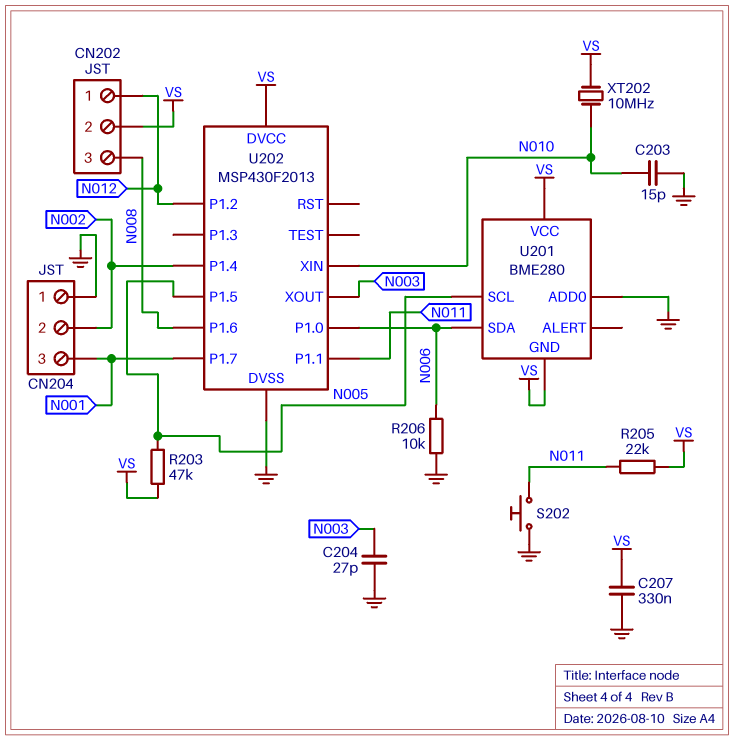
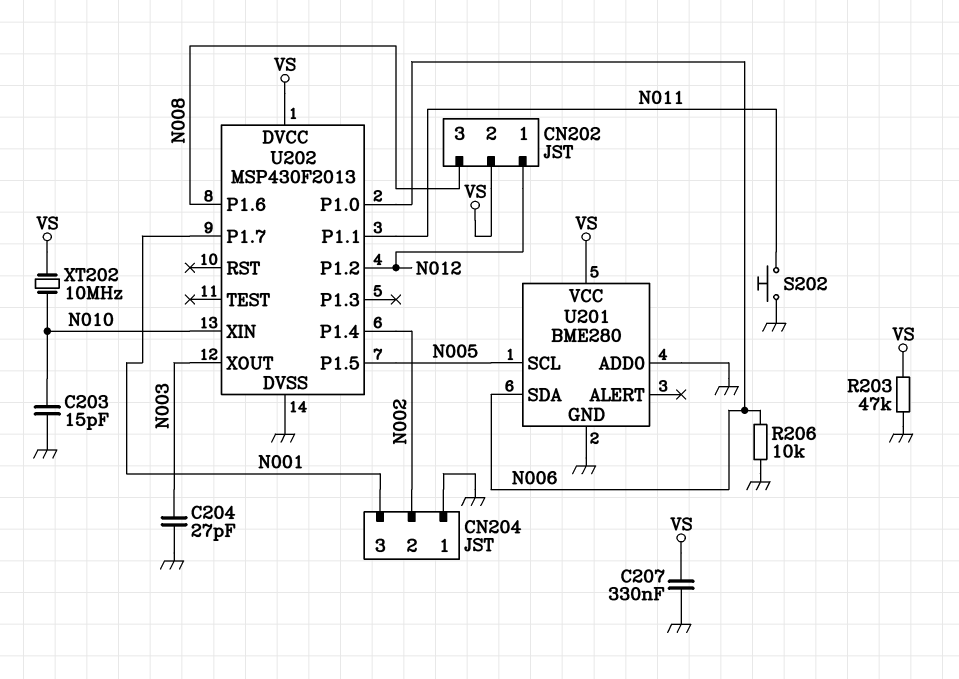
R203: 47k (N005, VS) -> 47k (GND, VS)
R205: 22k (N011, VS) -> none
U201 pin GND: VS -> GND

